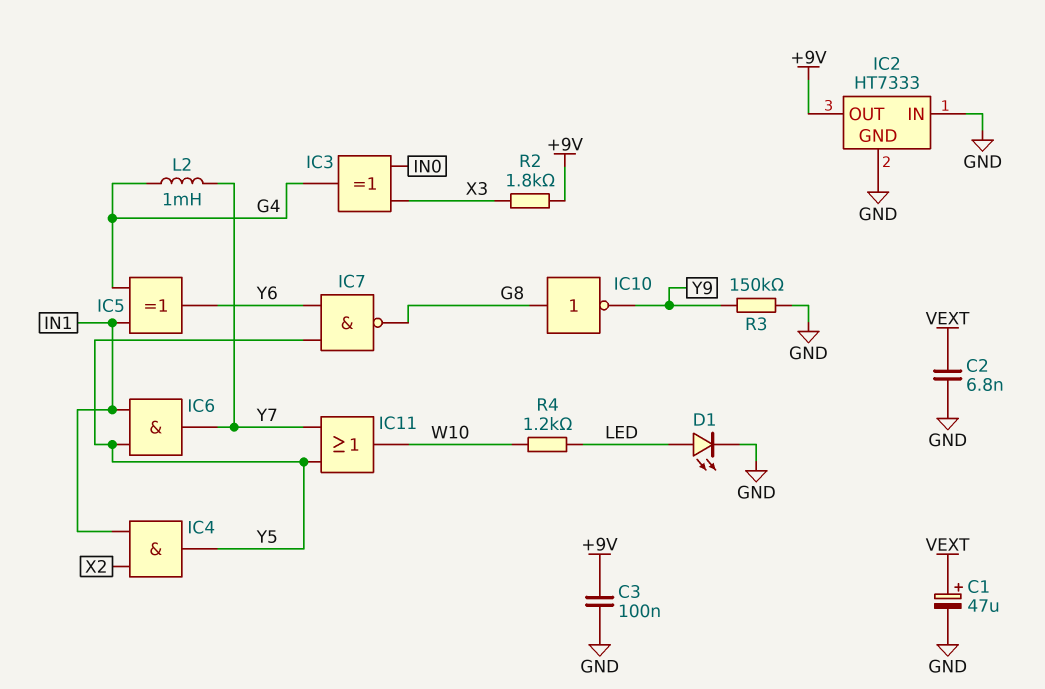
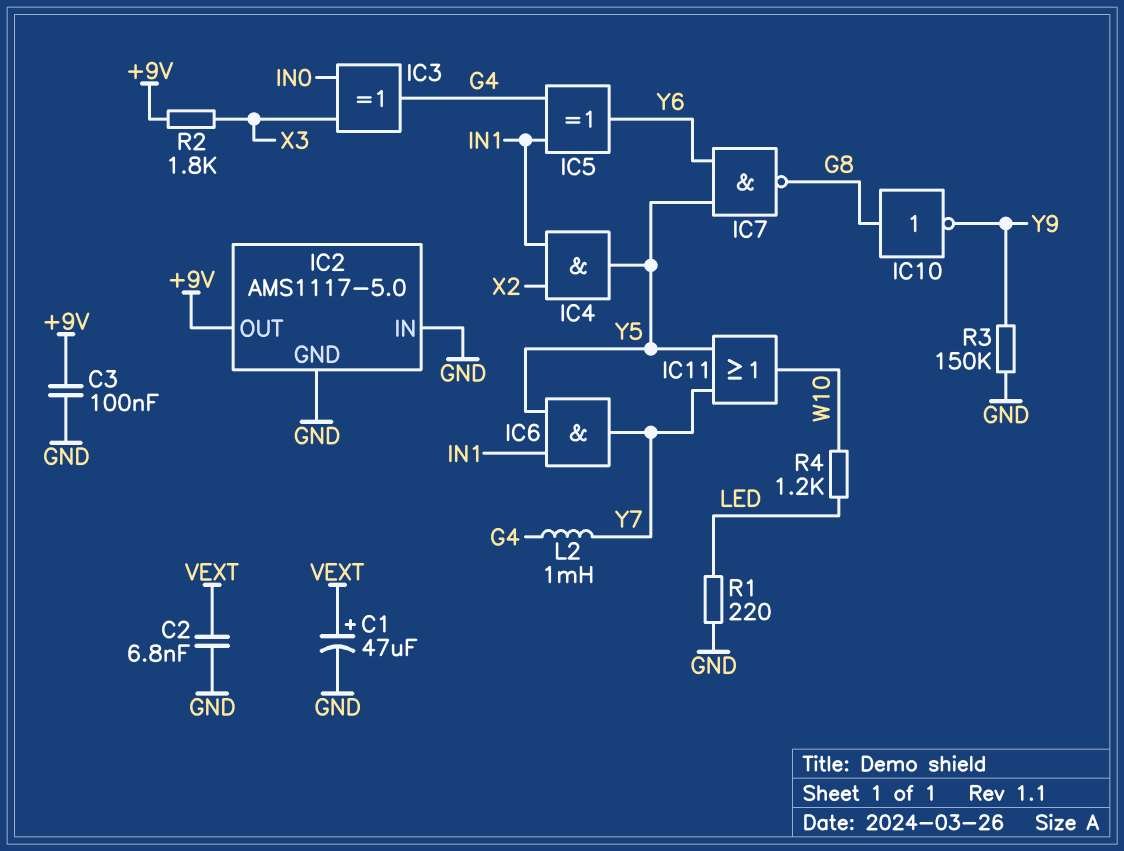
D1: LED (A LED, K GND) -> none
IC2: HT7333 -> AMS1117-5.0
R1: none -> 220 (GND, LED)

